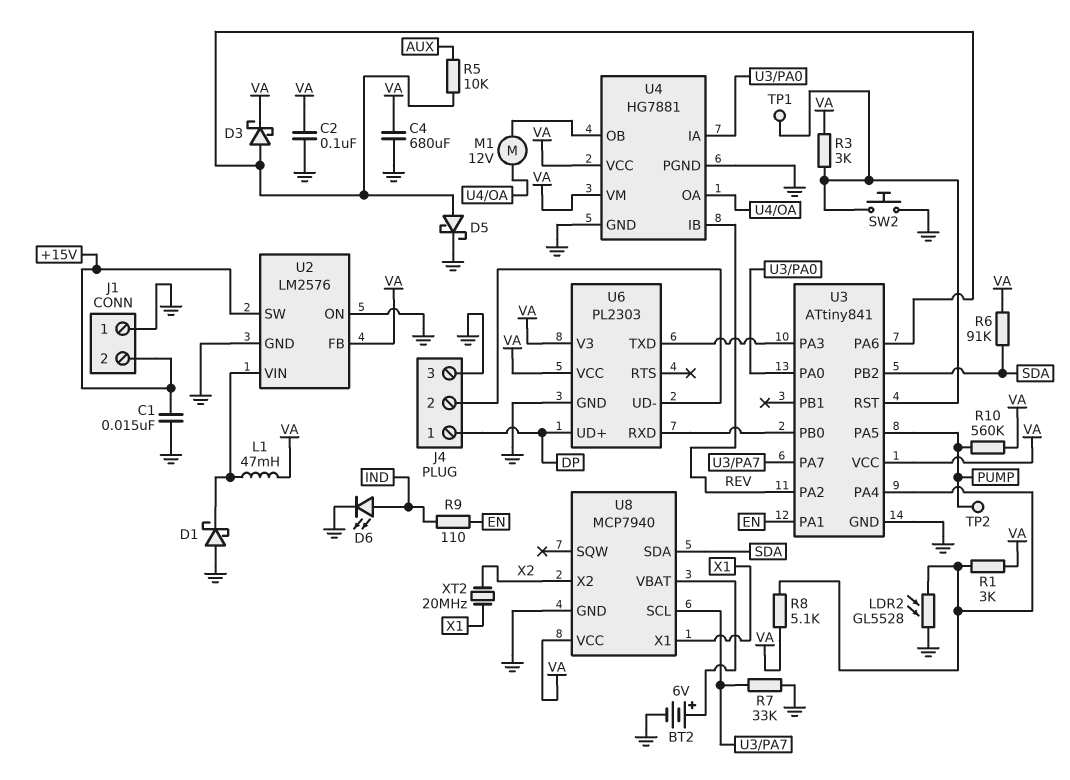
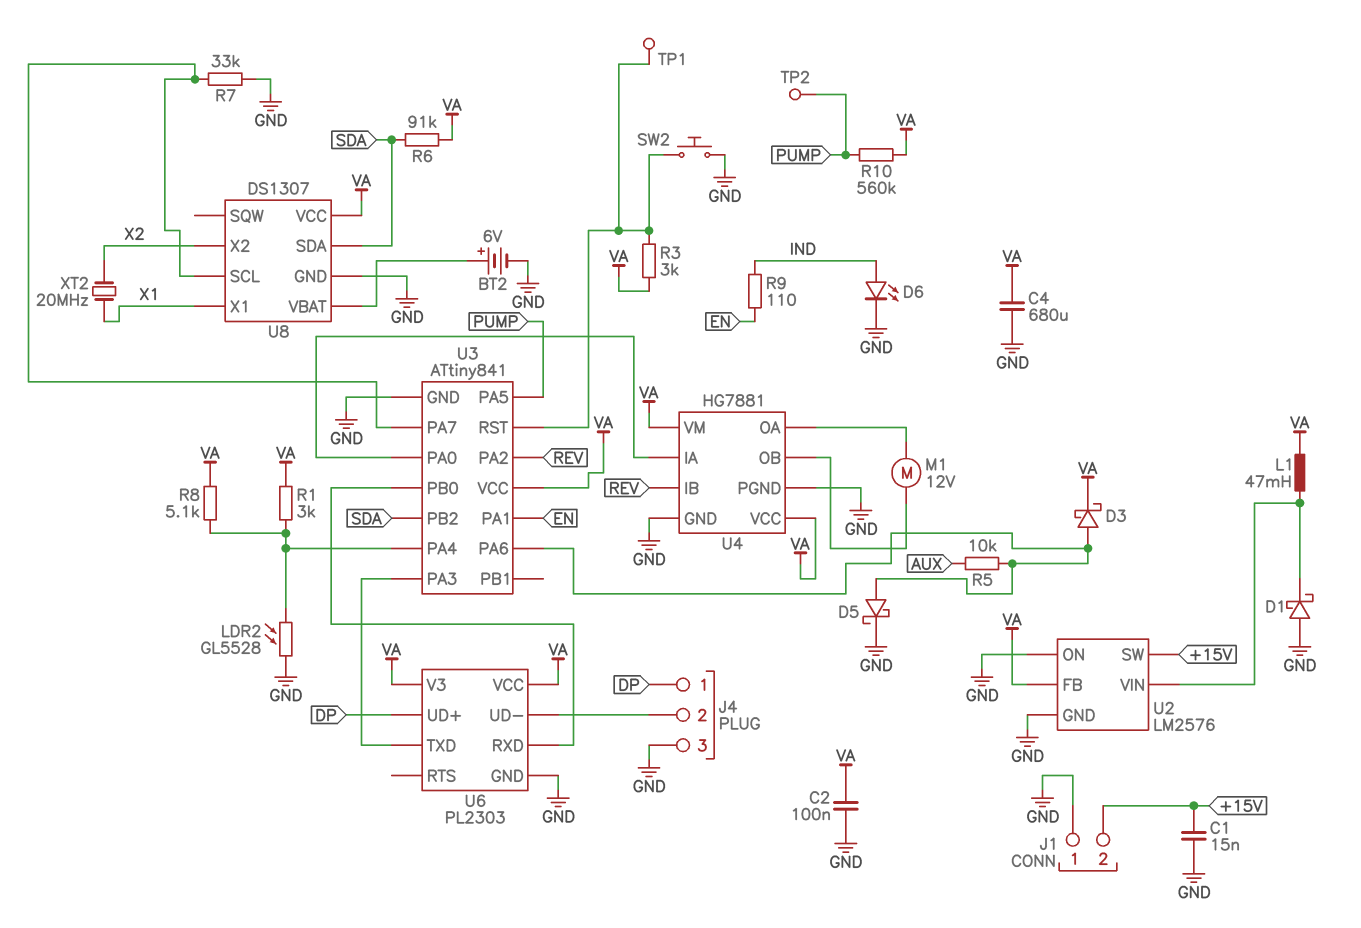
U8: MCP7940 -> DS1307

